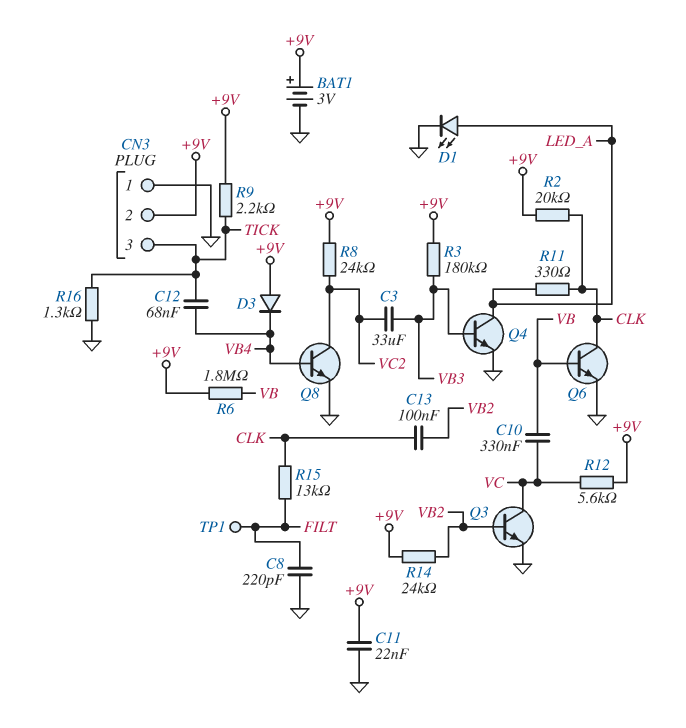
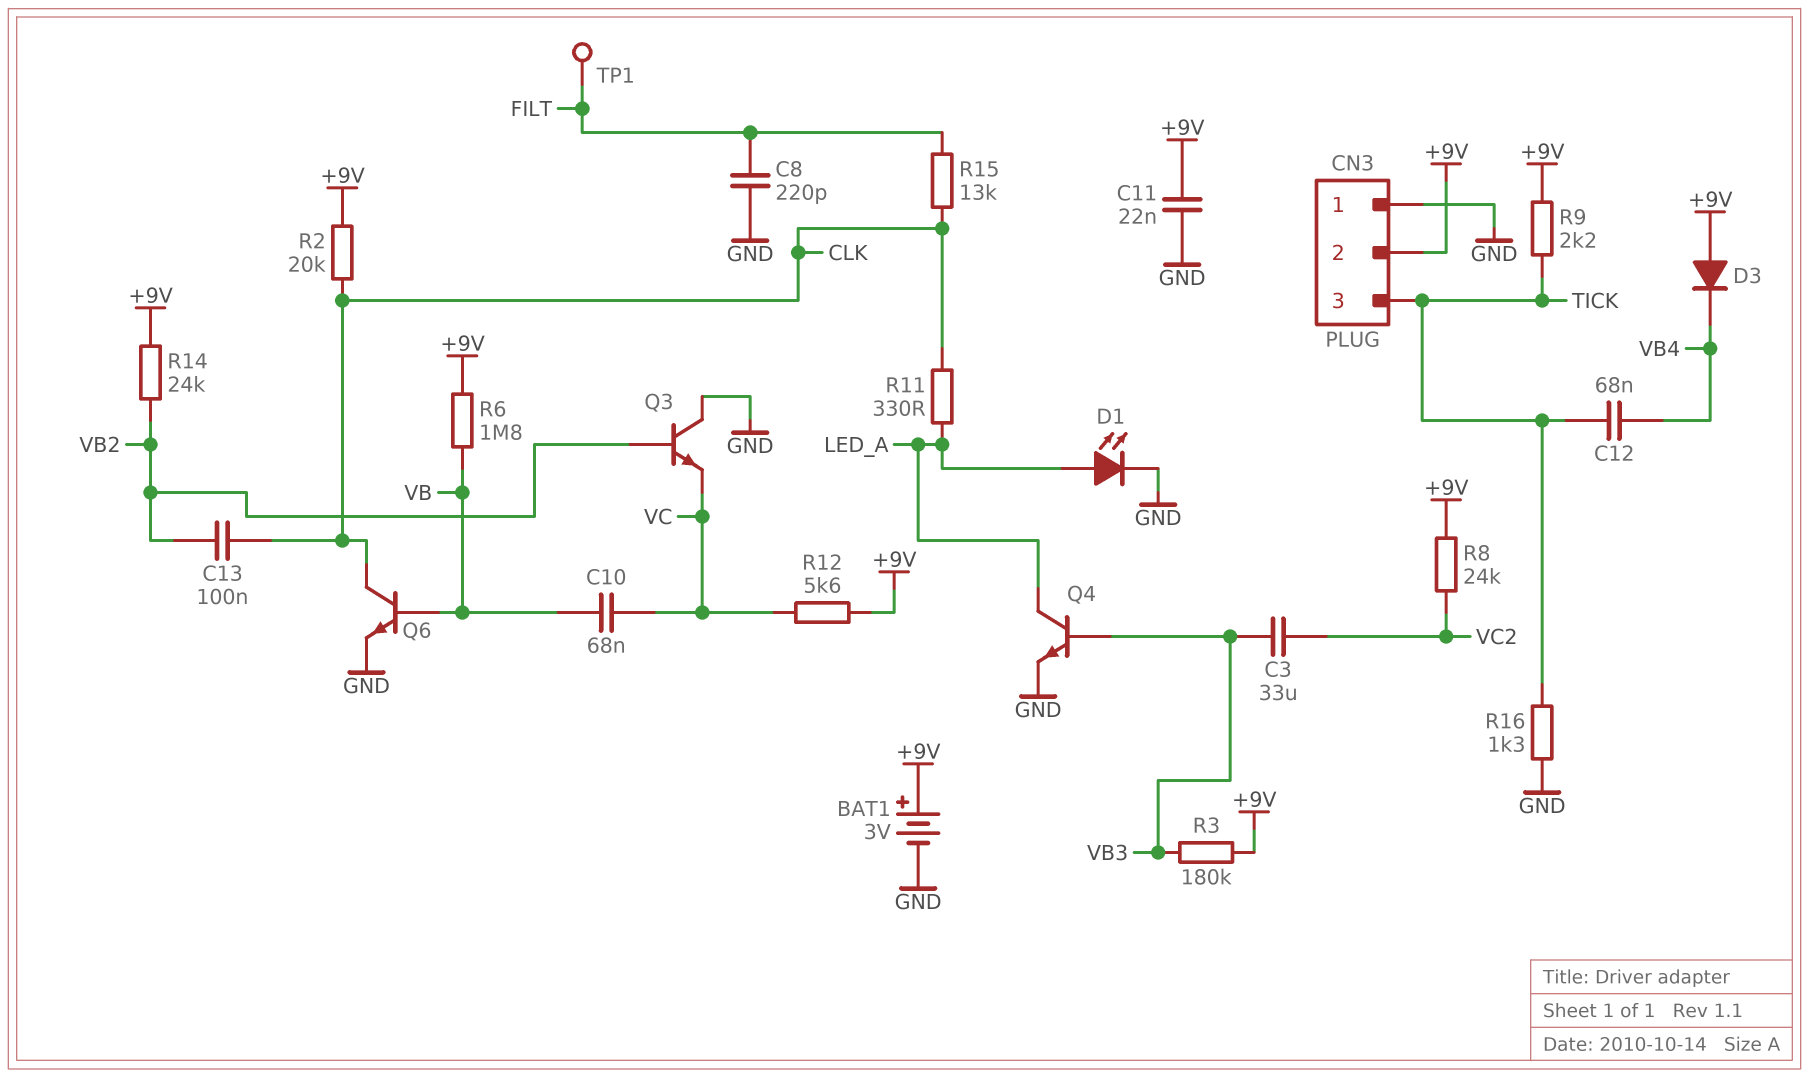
C10: 330nF (VB, VC) -> 68nF (VB, VC)
Q3: NPN (B VB2, C VC, E GND) -> NPN (B VB2, C GND, E VC)
Q8: NPN (B VB4, C VC2, E GND) -> none

